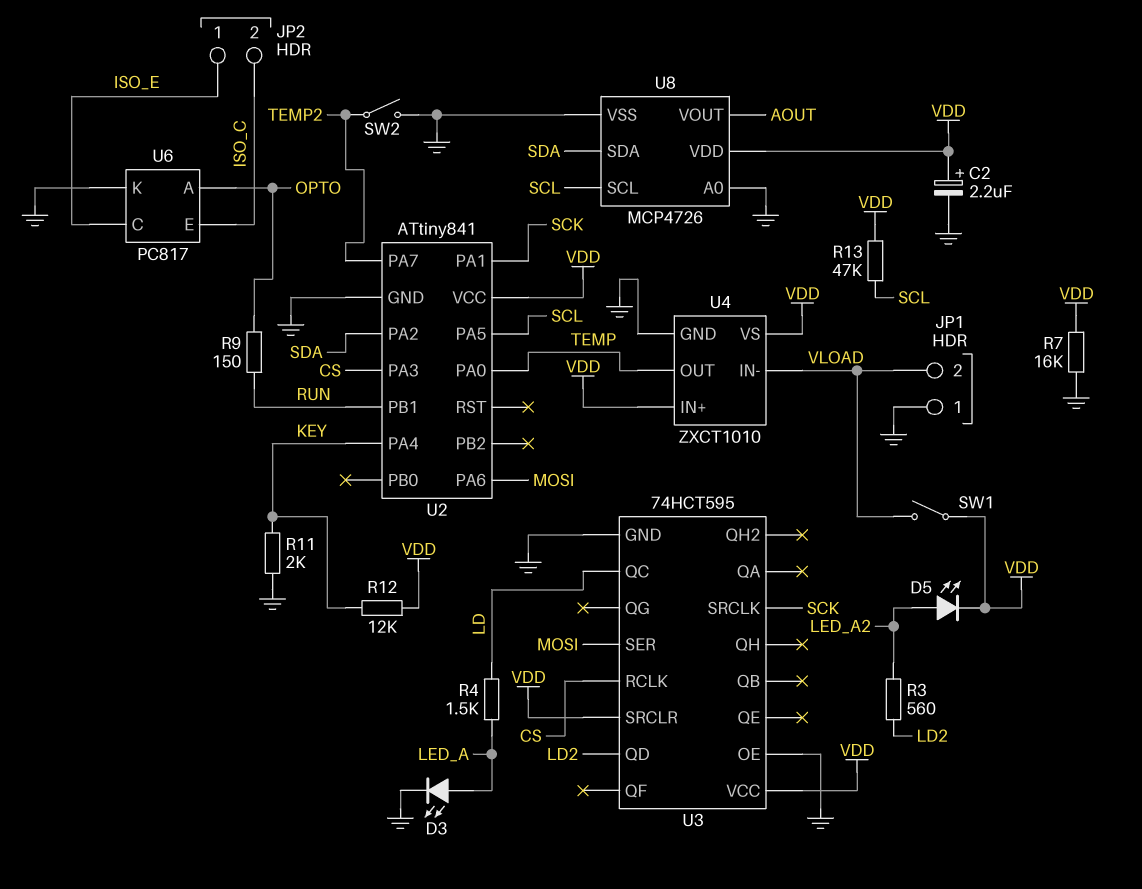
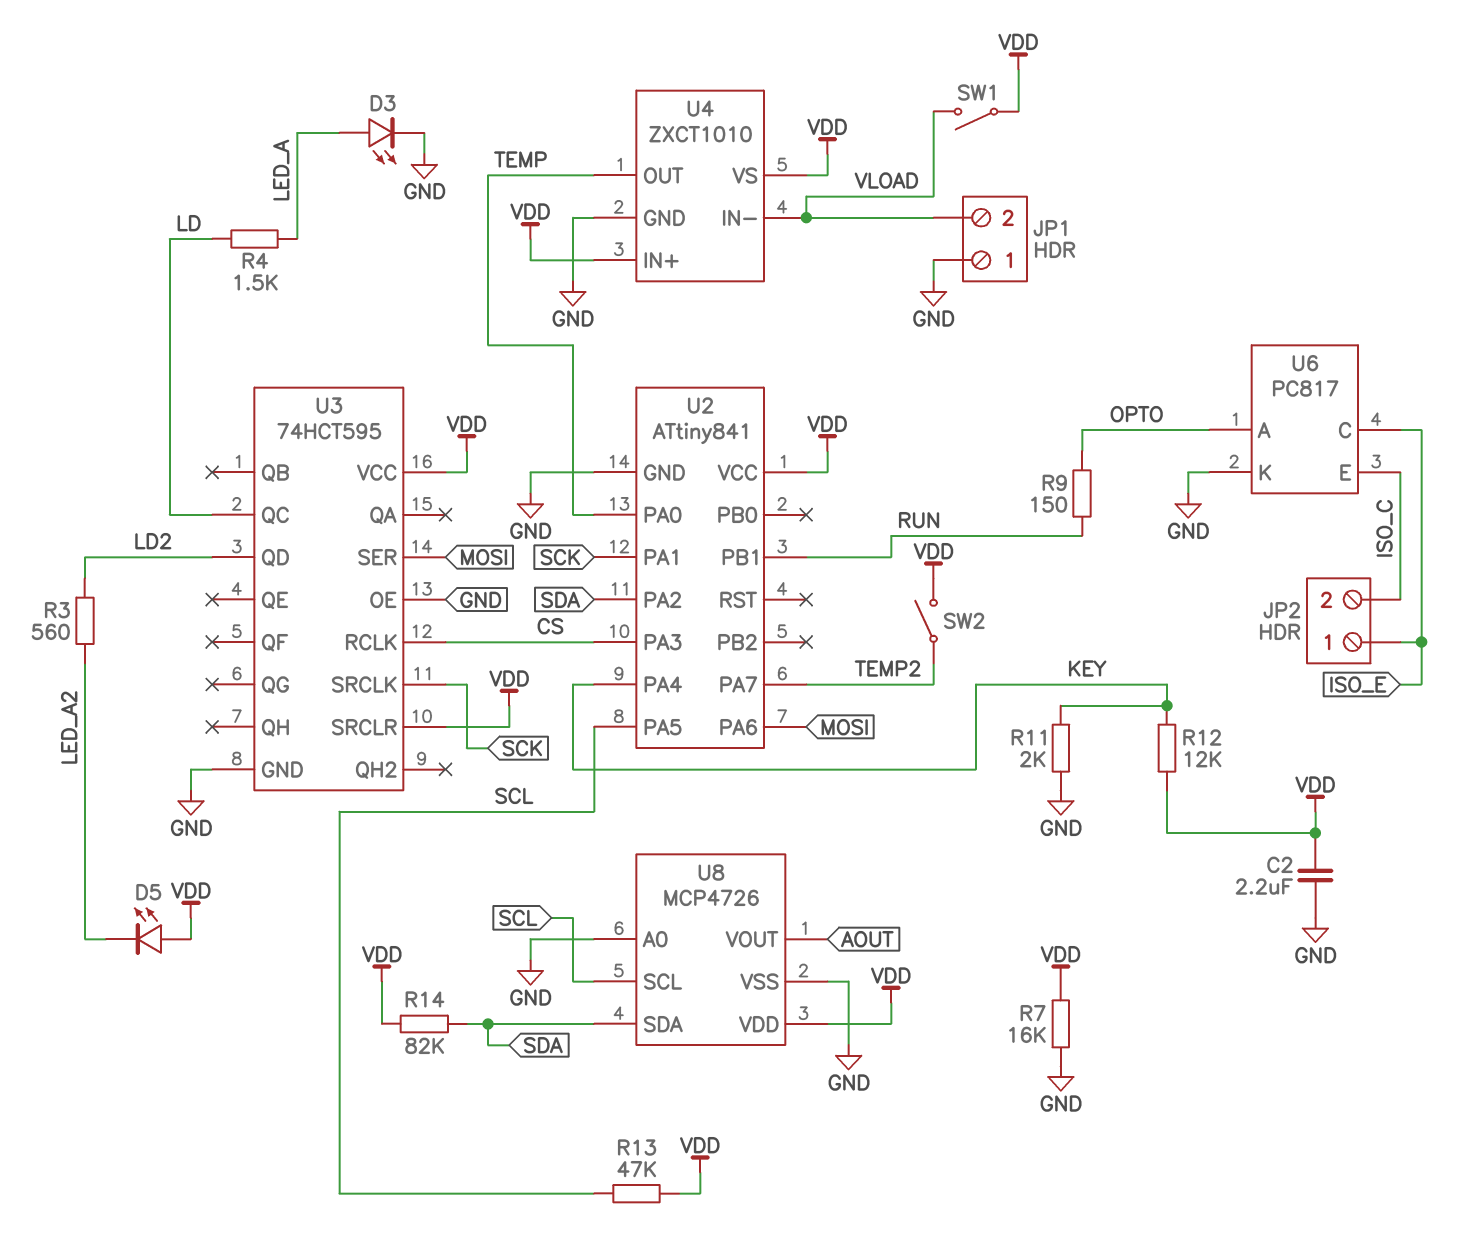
C2: 2.2uF (plus VDD, minus GND) -> 2.2uF (GND, VDD)
D5: LED (A LED_A2, K VDD) -> LED (A VDD, K LED_A2)
R14: none -> 82k (SDA, VDD)
SW2: switch (GND, TEMP2) -> switch (TEMP2, VDD)

